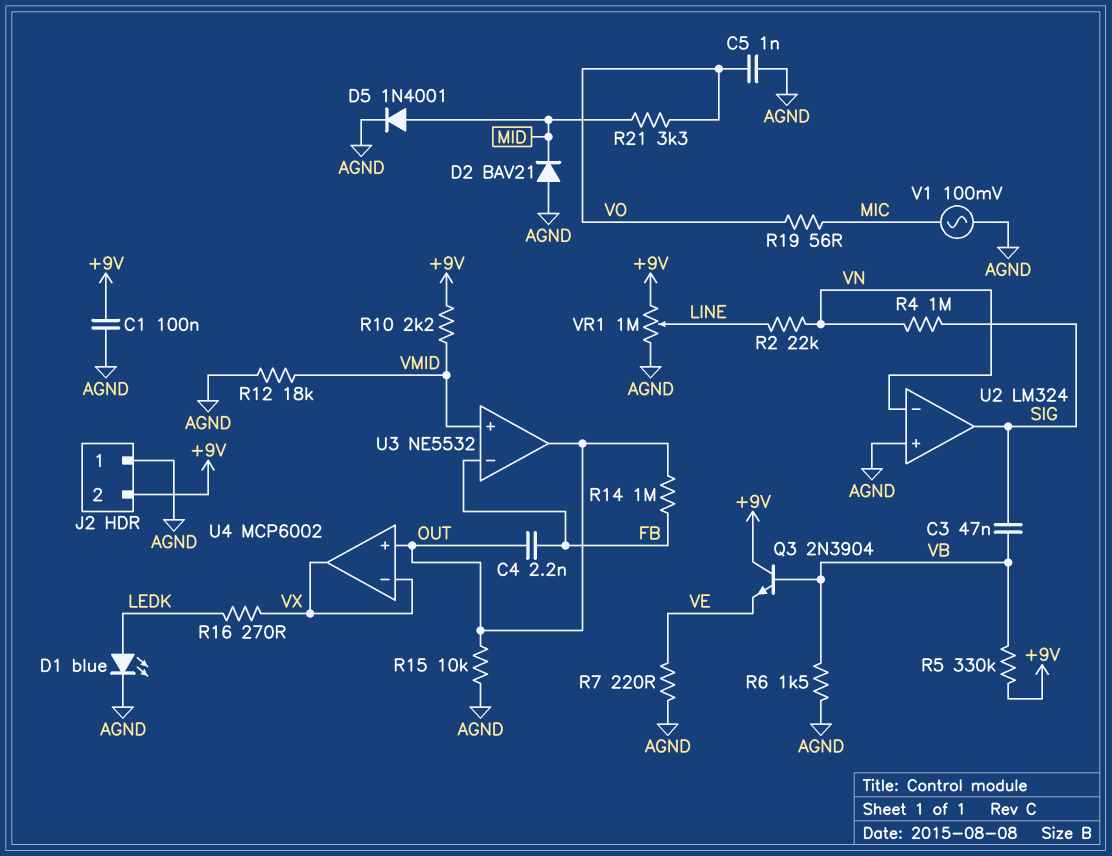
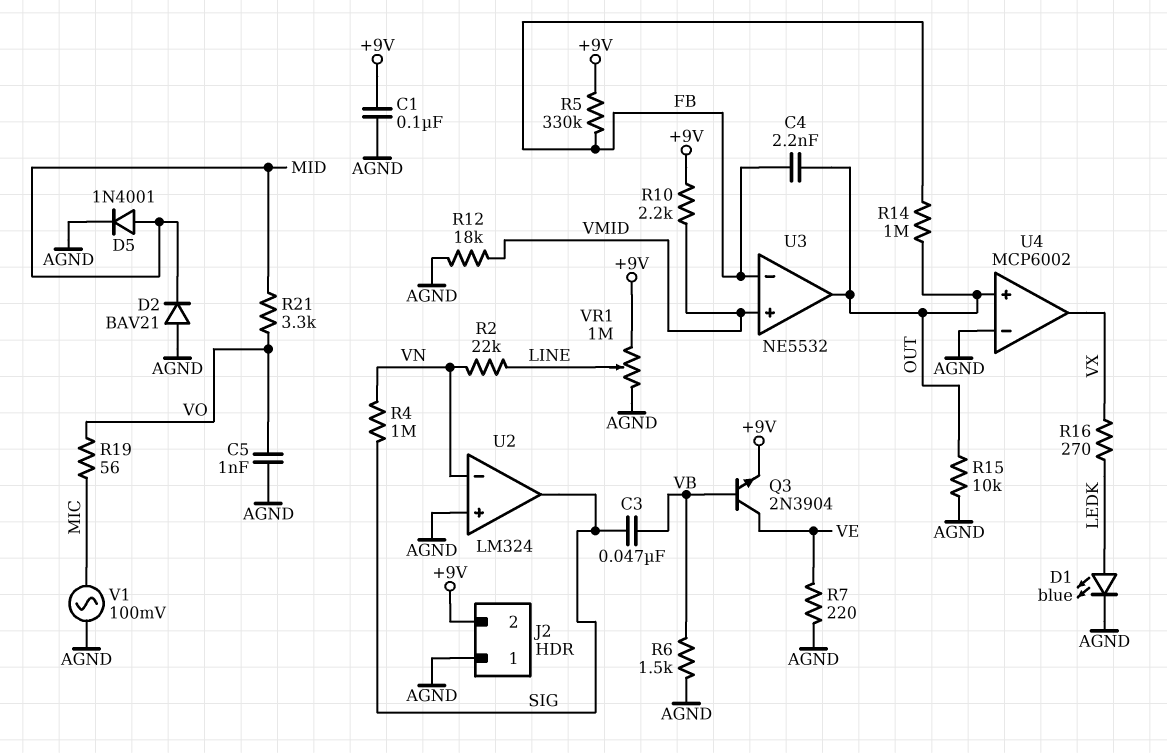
Q3: NPN 2N3904 (B VB, C +9V, E VE) -> NPN 2N3904 (B VB, C VE, E +9V)
R5: 330k (+9V, VB) -> 330k (+9V, FB)
U4 pin in-: VX -> AGND

